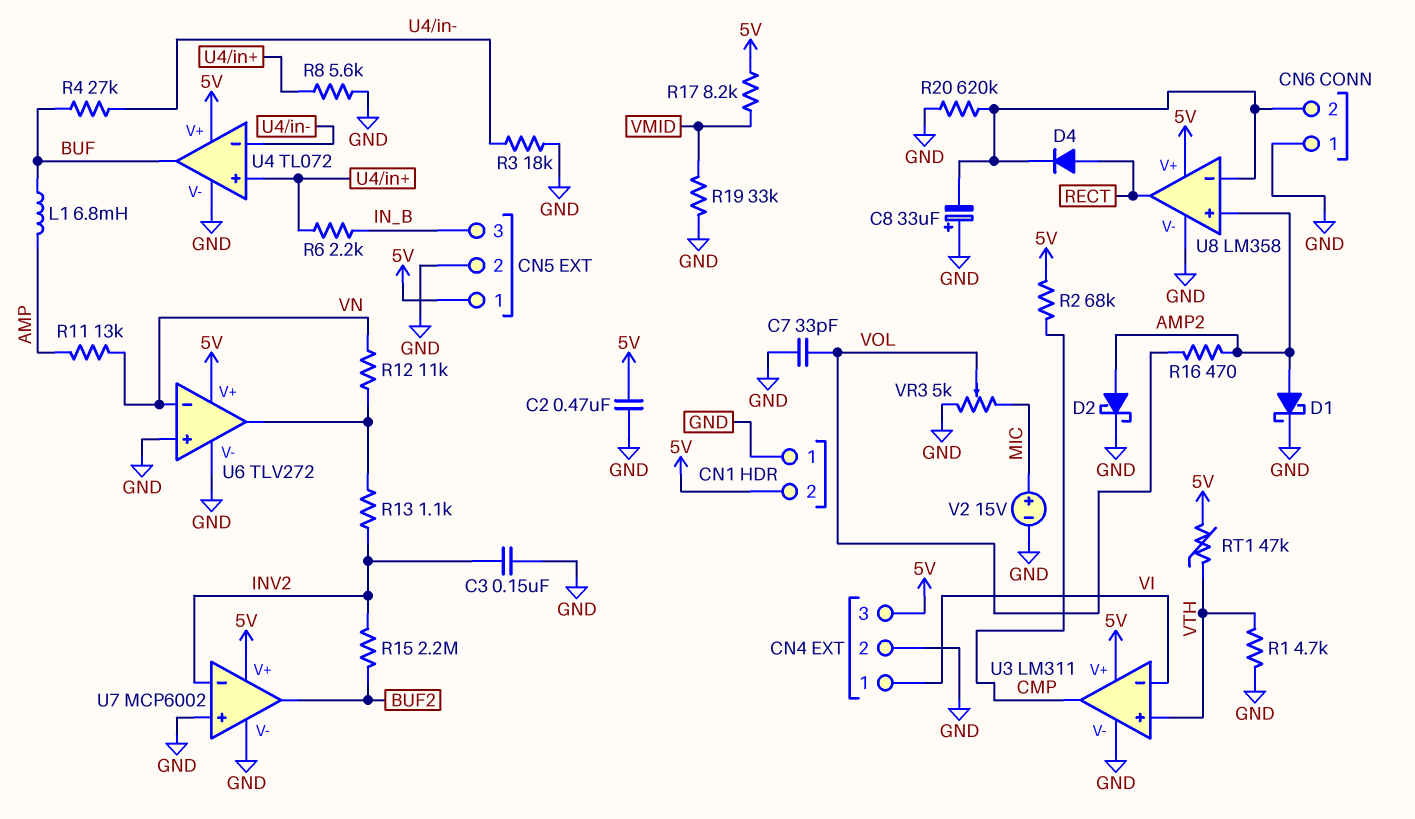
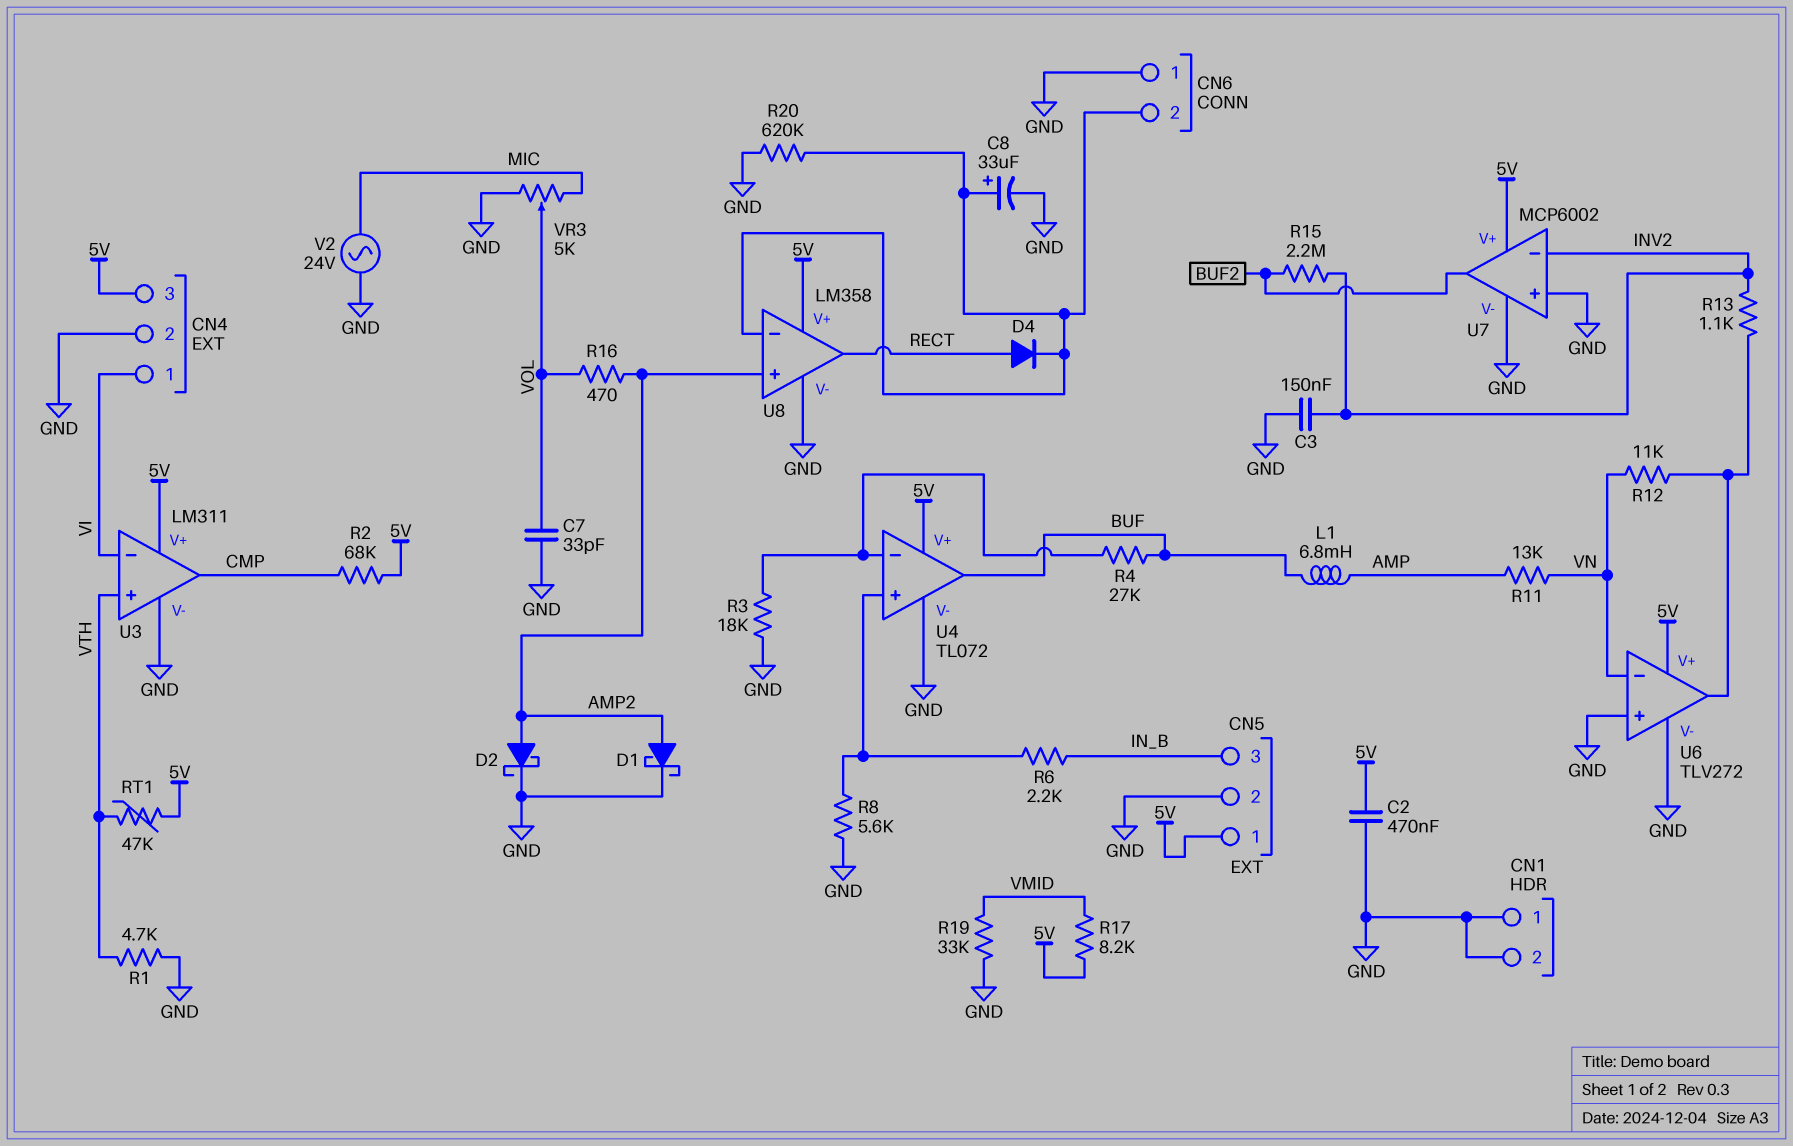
C8: 33uF (plus GND, minus CN6/2) -> 33uF (plus CN6/2, minus GND)
CN1 pin 2: 5V -> GND
V2: 15V (plus MIC, minus GND) -> AC 24V (GND, MIC)

